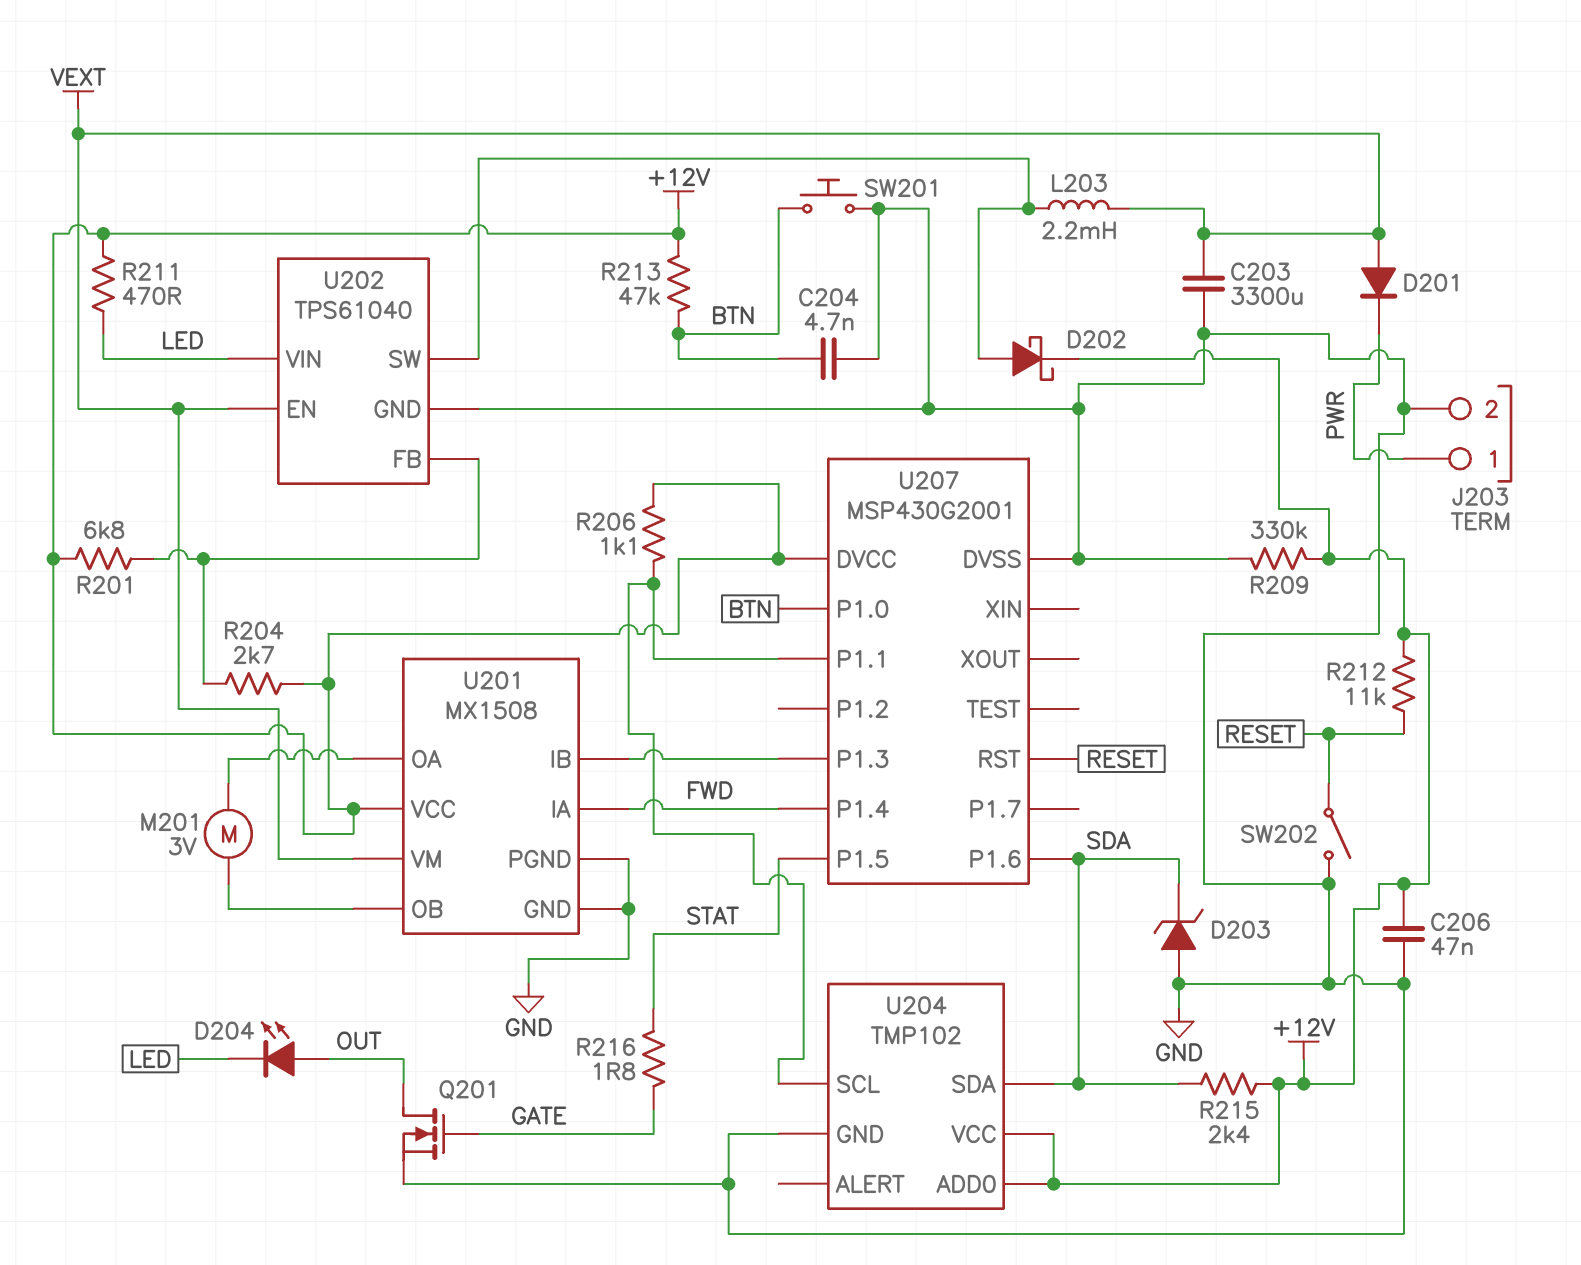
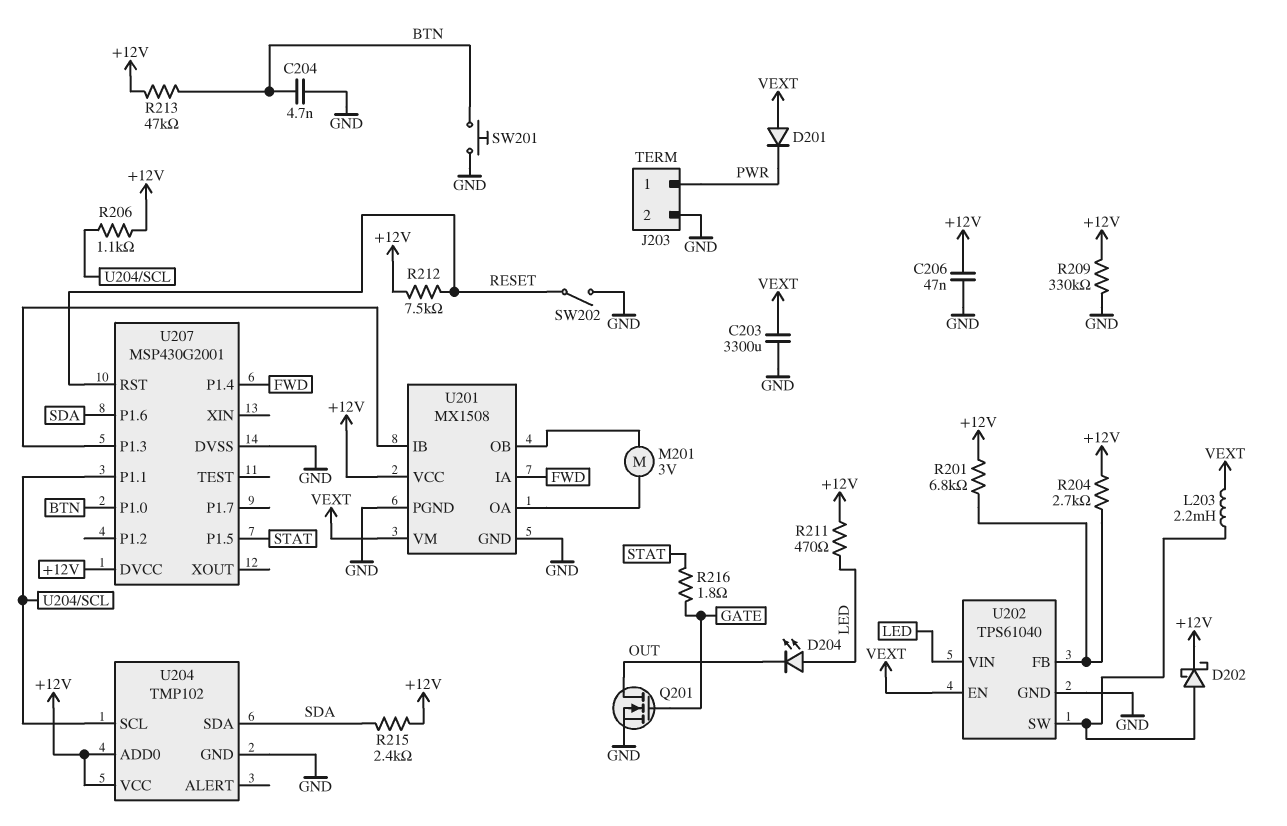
D203: zener (A GND, K SDA) -> none
D204: LED (A OUT, K LED) -> LED (A LED, K OUT)
R212: 11k (+12V, RESET) -> 7.5k (+12V, RESET)

